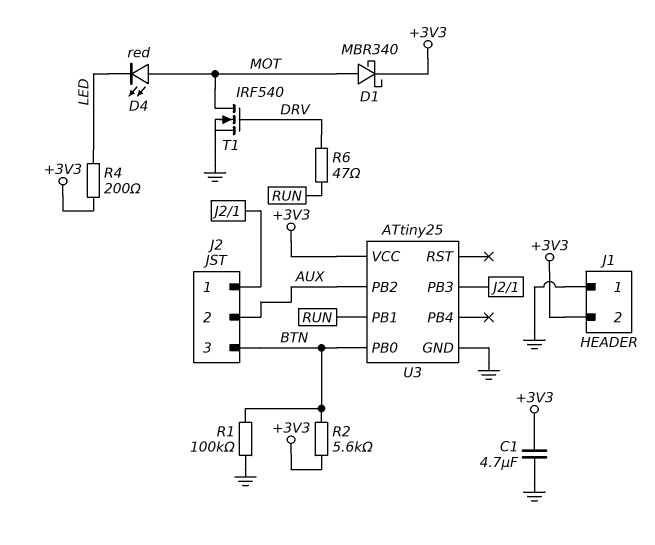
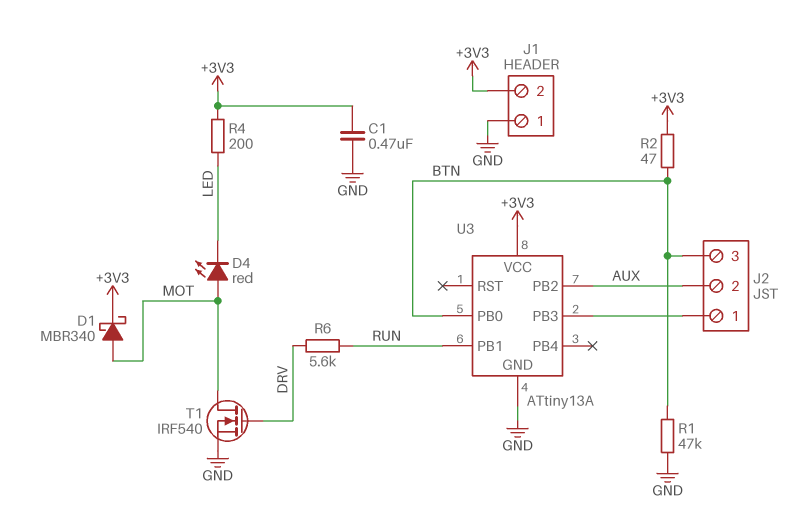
C1: 4.7uF (+3V3, GND) -> 470nF (+3V3, GND)
R1: 100k (BTN, GND) -> 47k (BTN, GND)
R2: 5.6k (+3V3, BTN) -> 47 (+3V3, BTN)
R6: 47 (DRV, RUN) -> 5.6k (DRV, RUN)
U3: ATtiny25 -> ATtiny13A

